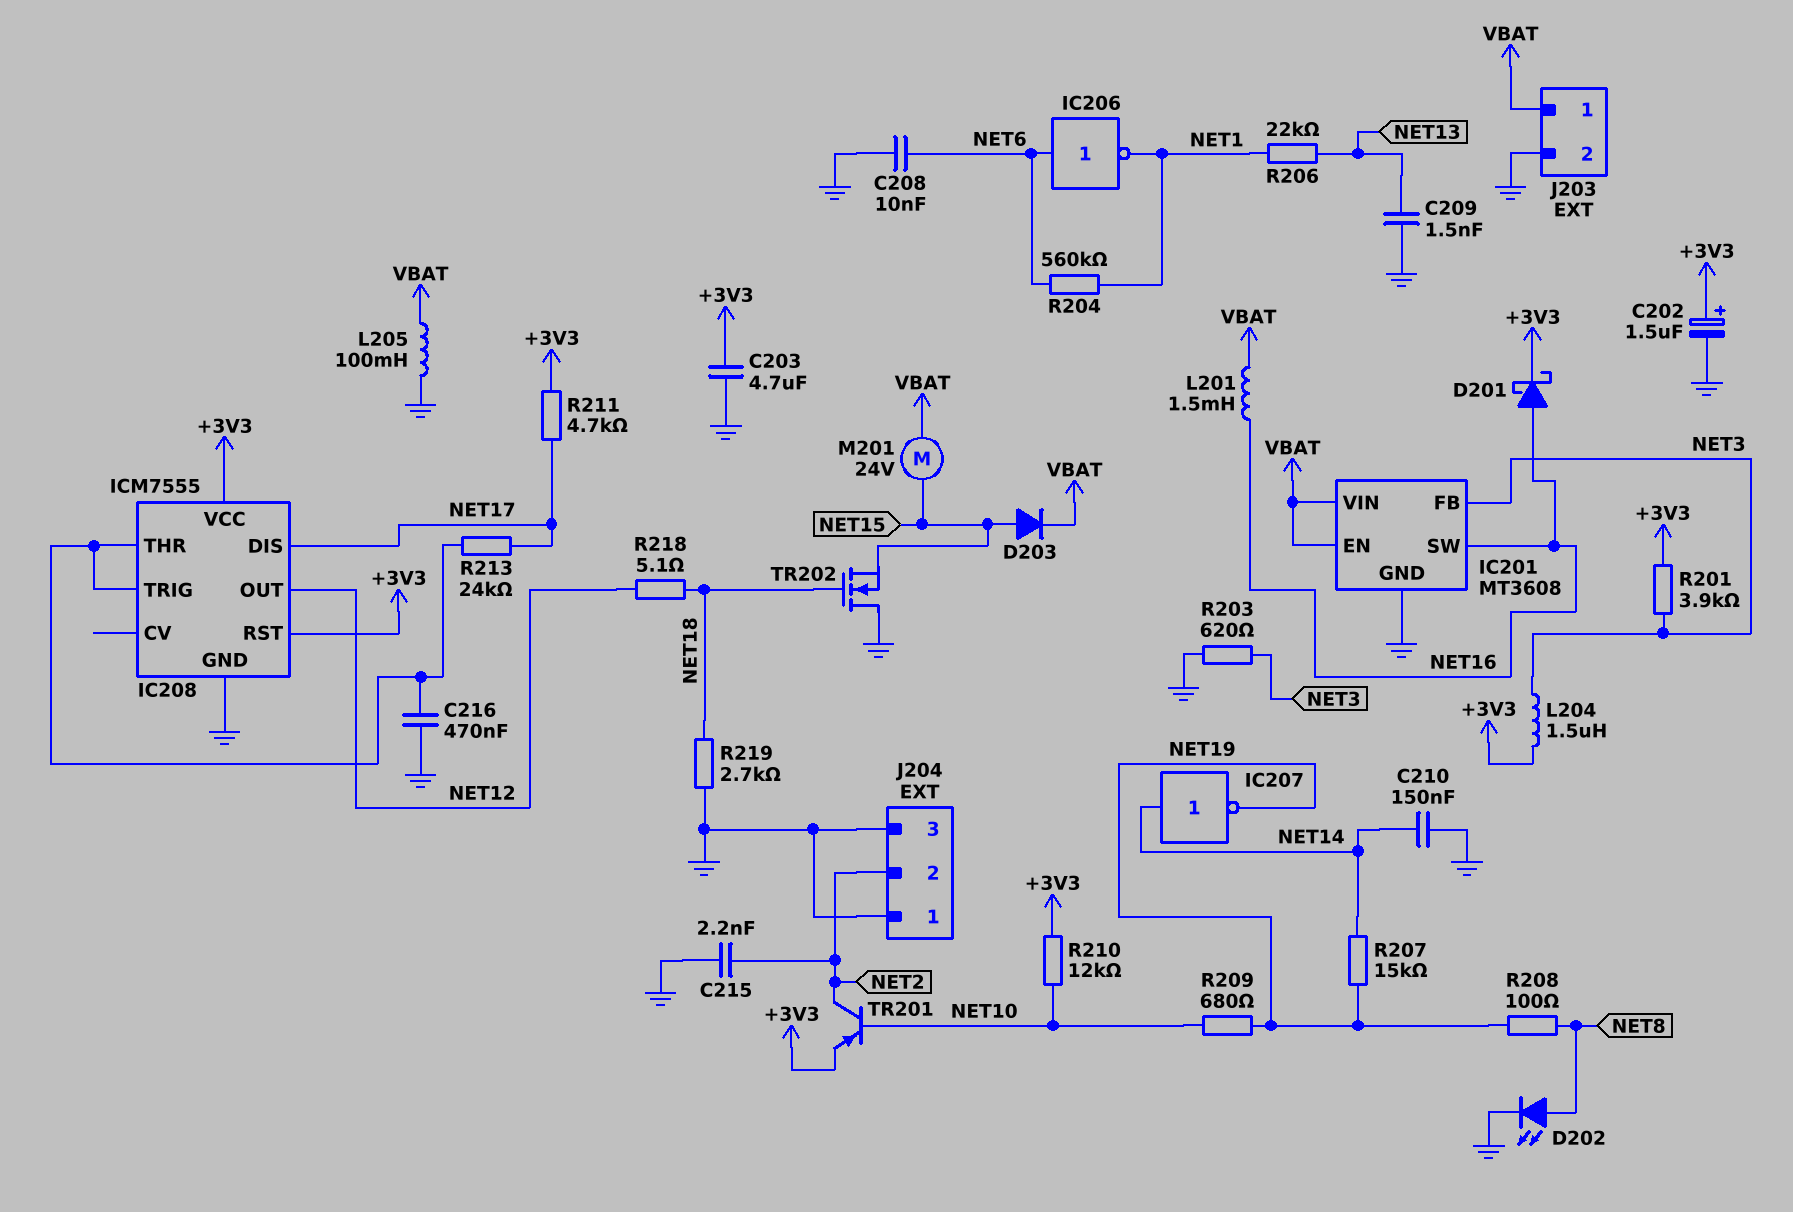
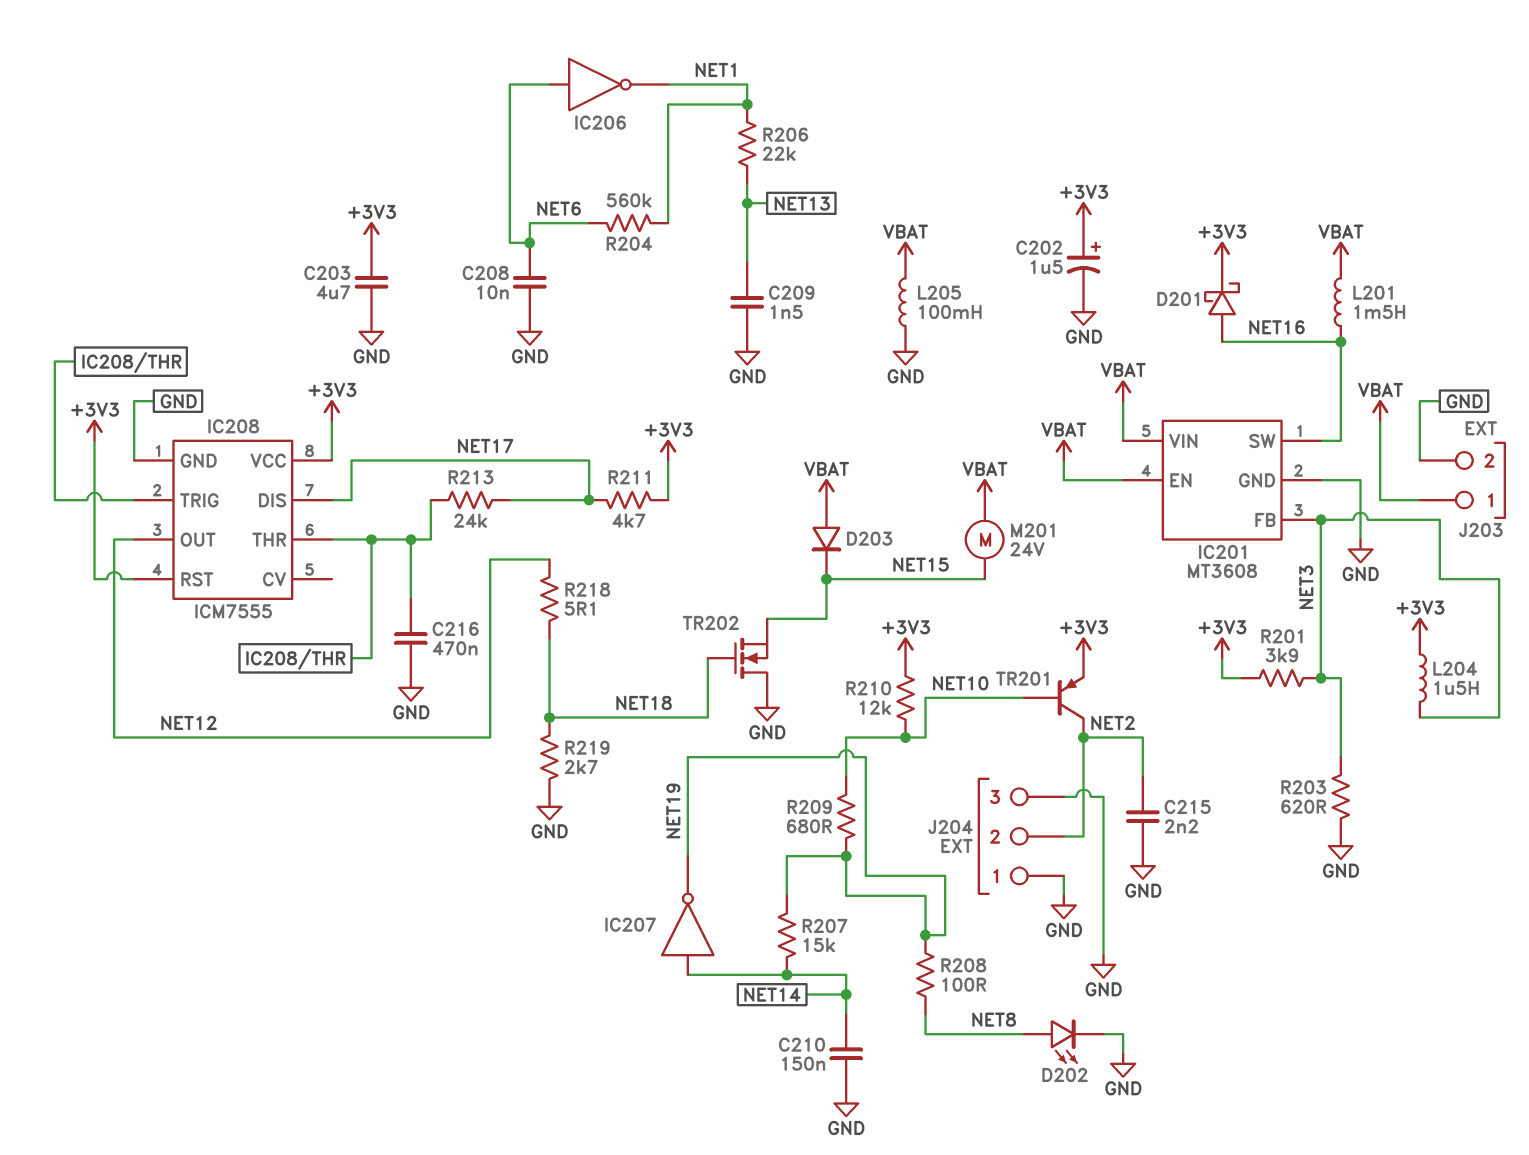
D203: diode (A NET15, K VBAT) -> diode (A VBAT, K NET15)

